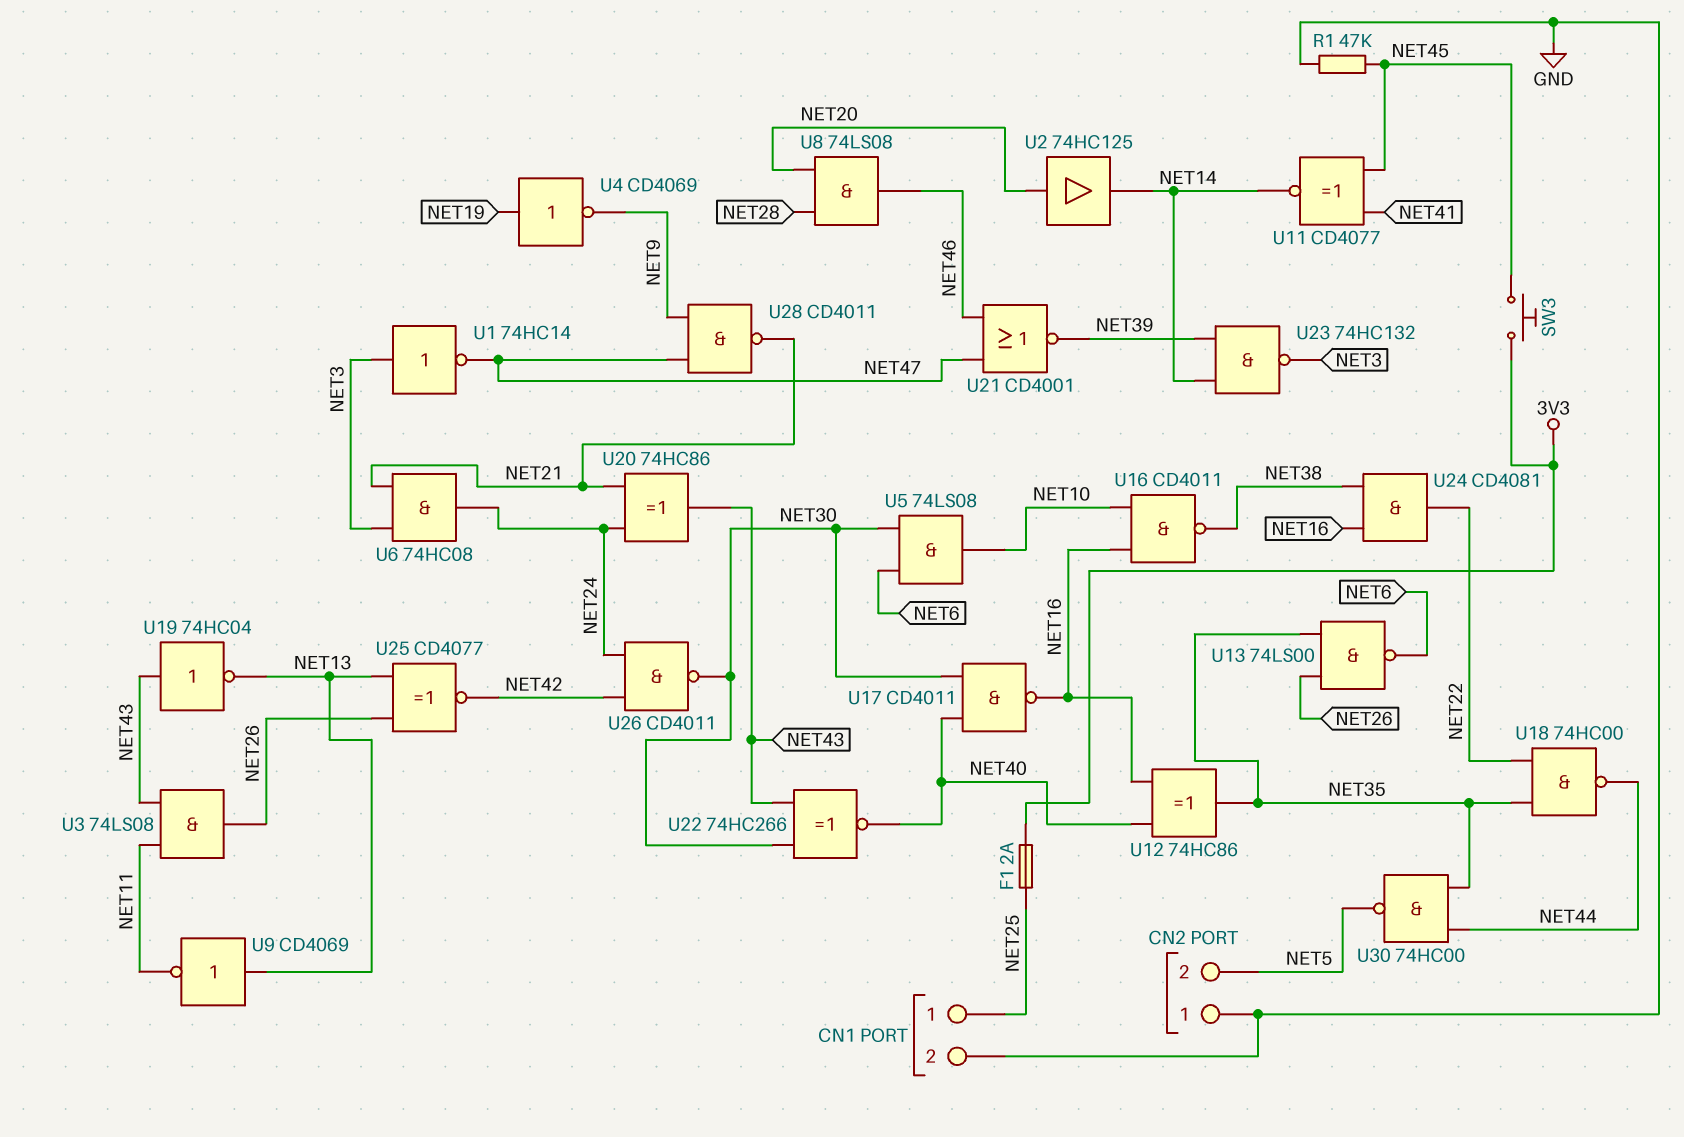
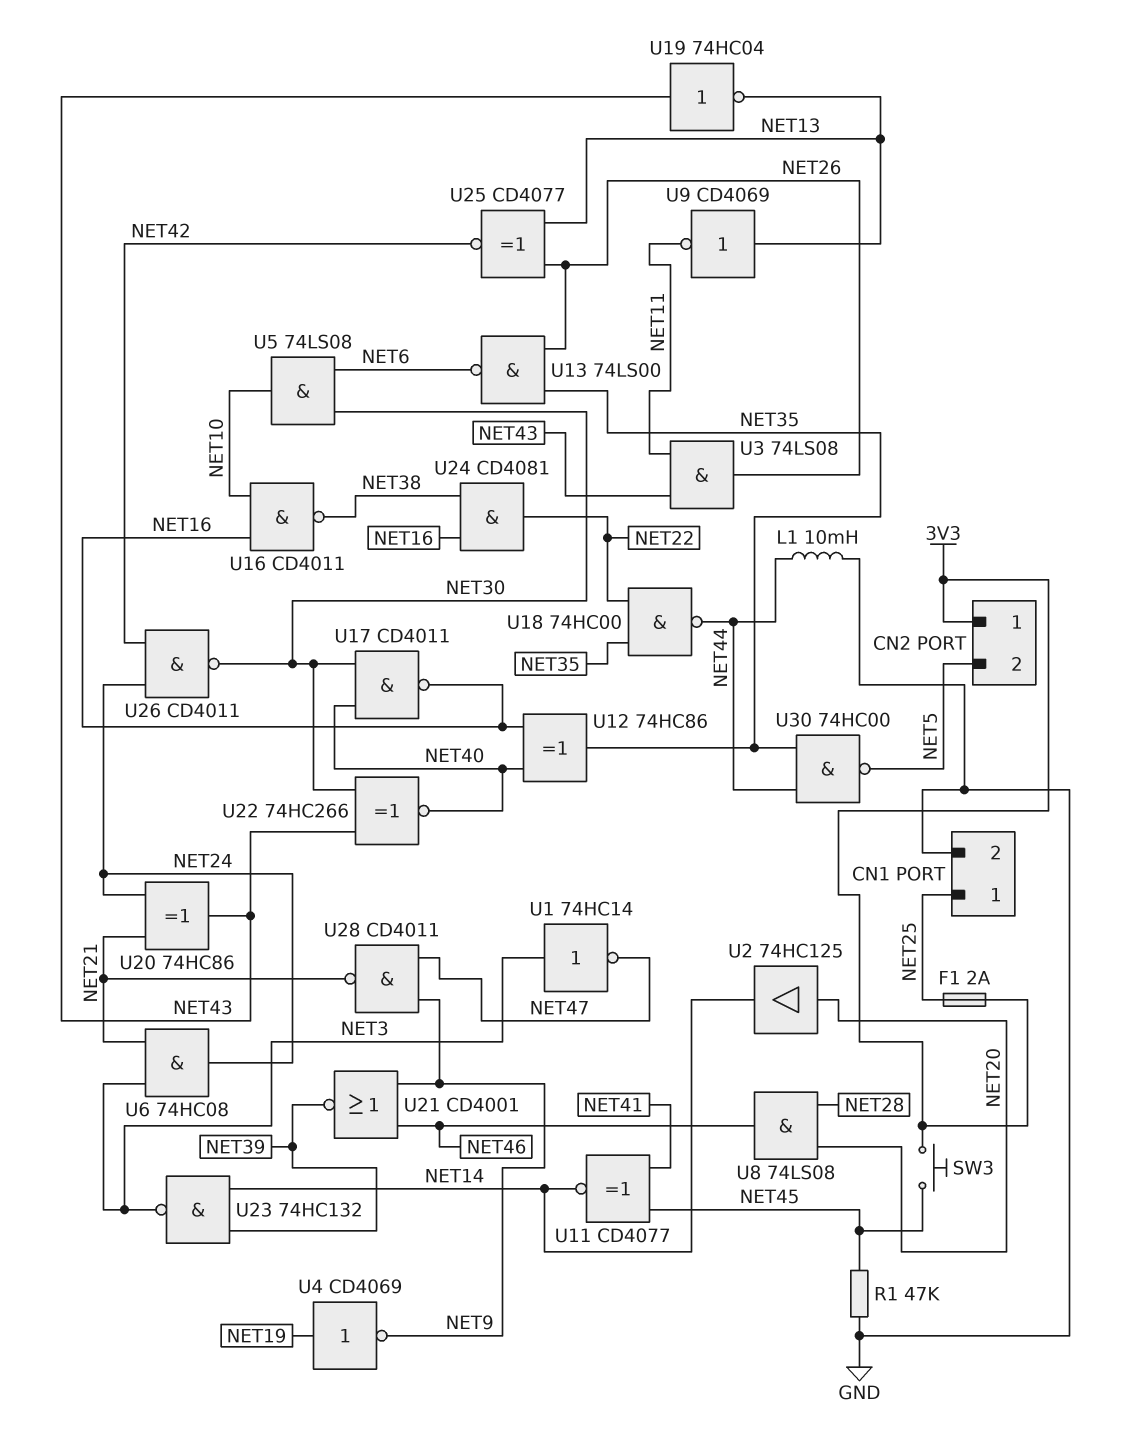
CN2 pin 1: GND -> 3V3
L1: none -> 10mH (GND, NET44)
U21: NOR CD4001 (in NET46, in NET47, out NET39) -> NOR CD4001 (in NET9, in NET46, out NET39)

